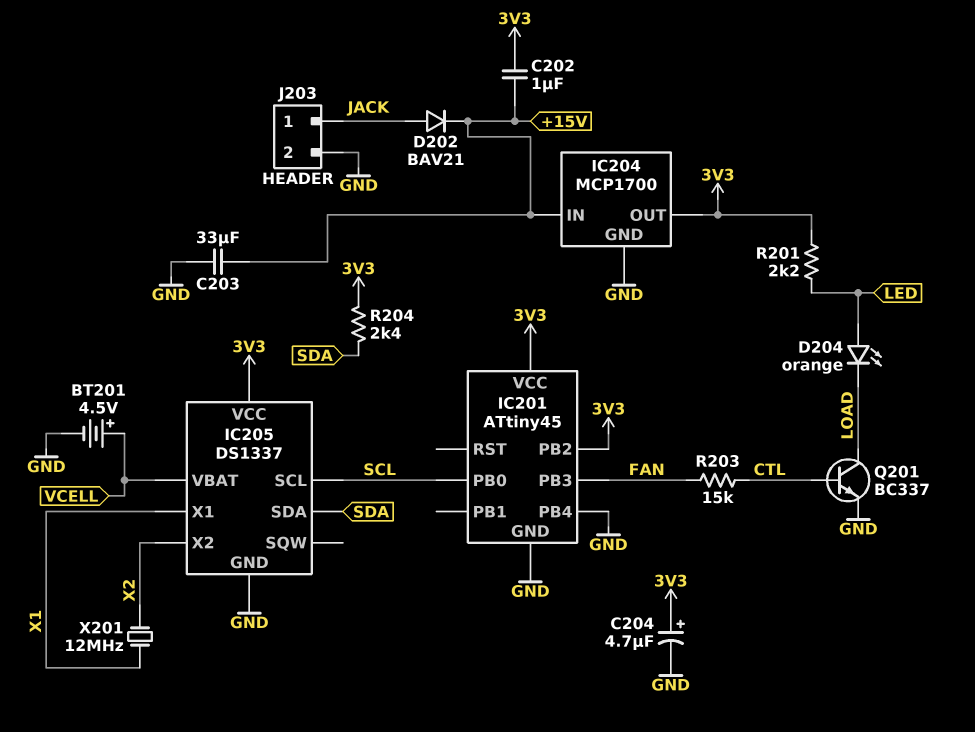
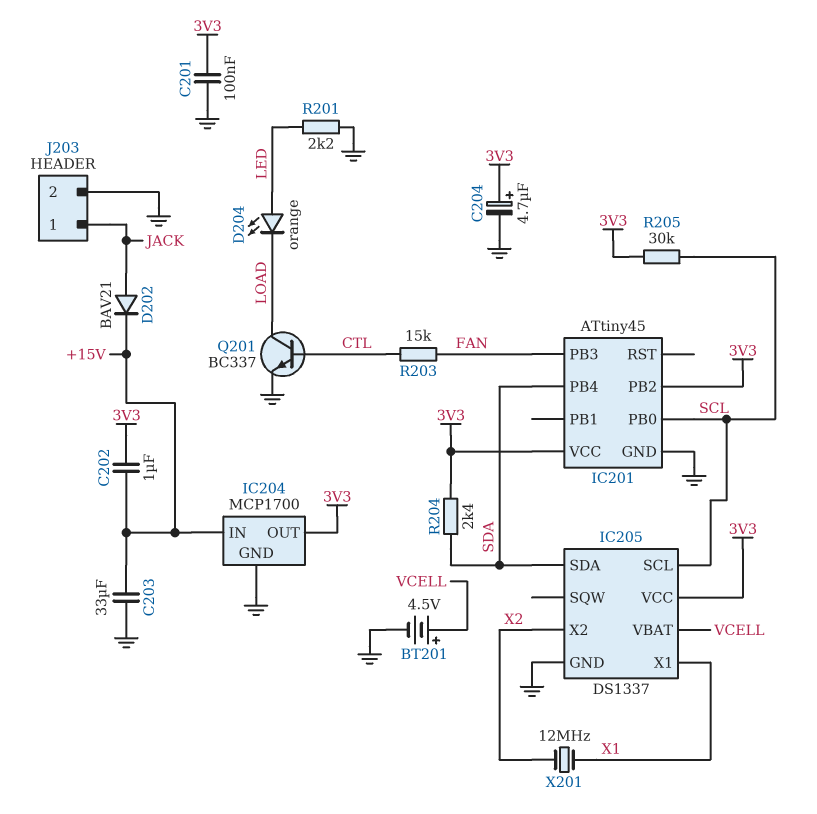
C201: none -> 100nF (3V3, GND)
IC201 pin PB4: GND -> SDA
R201: 2.2k (3V3, LED) -> 2.2k (GND, LED)
R205: none -> 30k (3V3, SCL)

